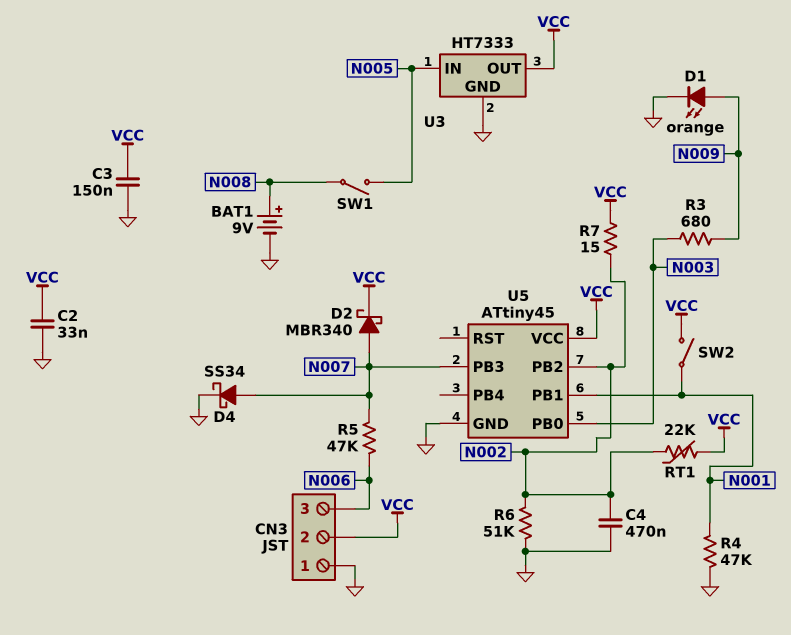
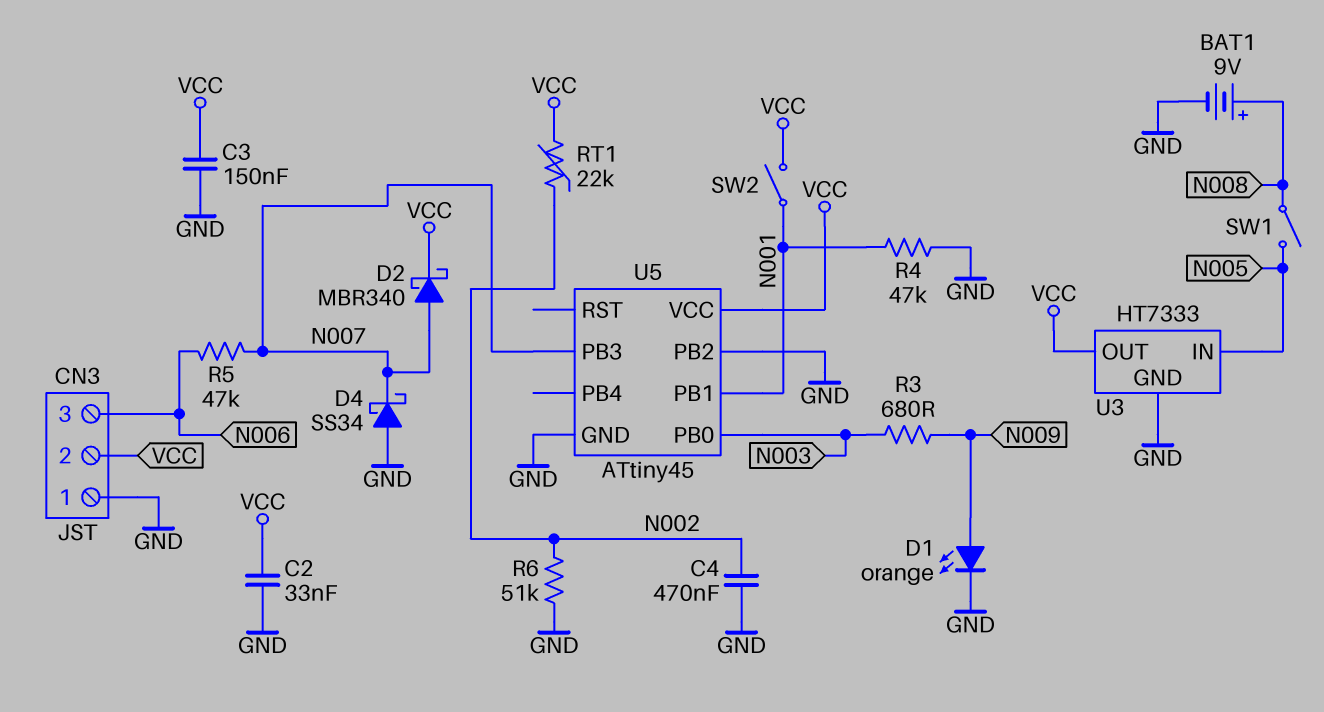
D4: schottky SS34 (A N007, K GND) -> schottky SS34 (A GND, K N007)
R7: 15 (N002, VCC) -> none
U5 pin PB2: N002 -> GND

